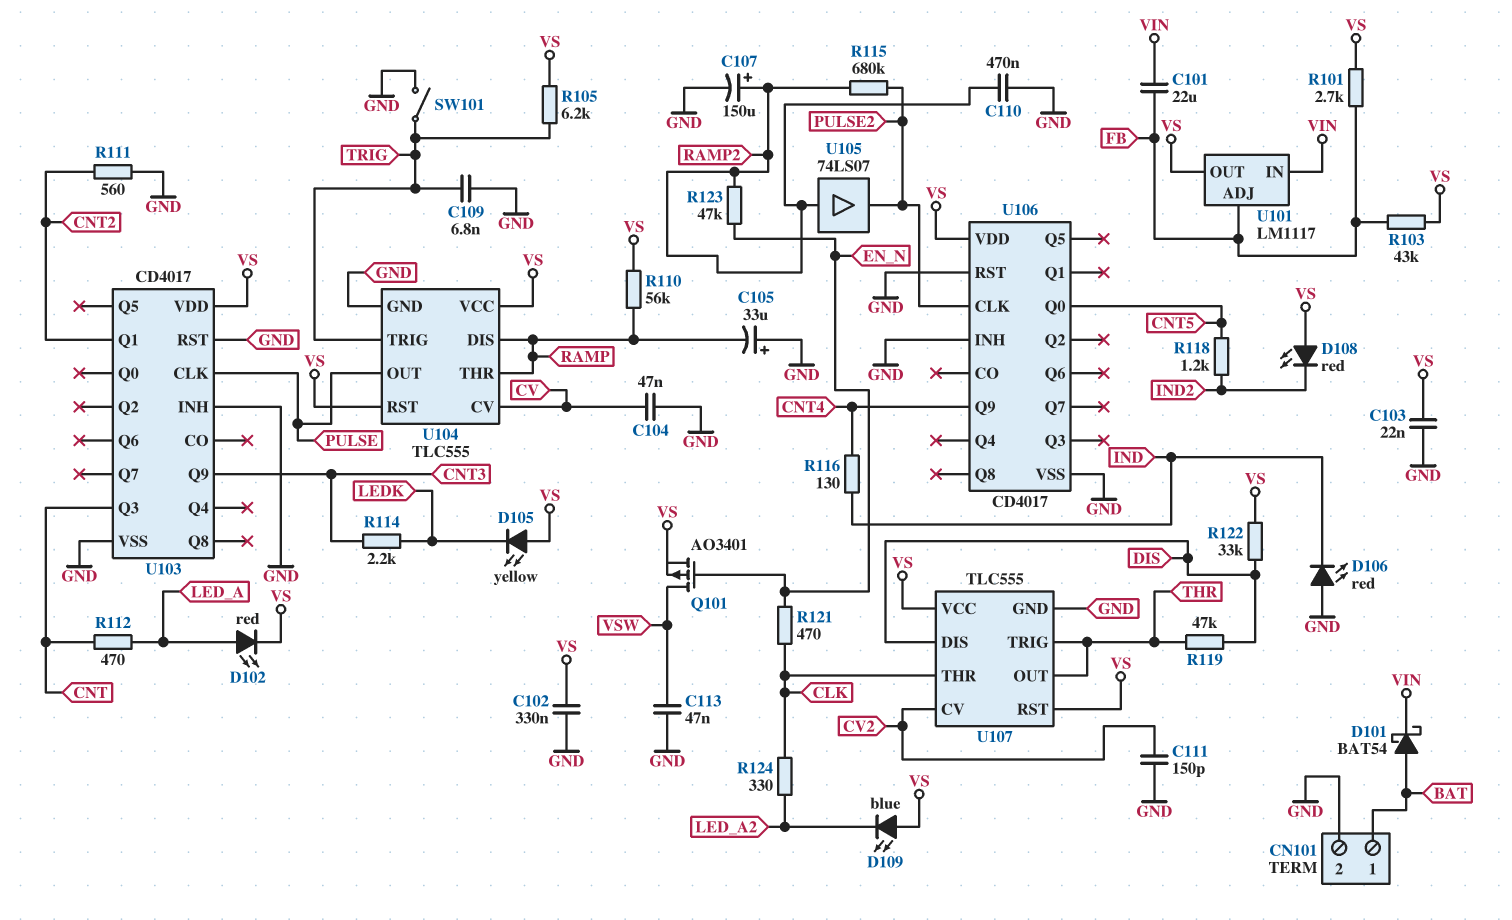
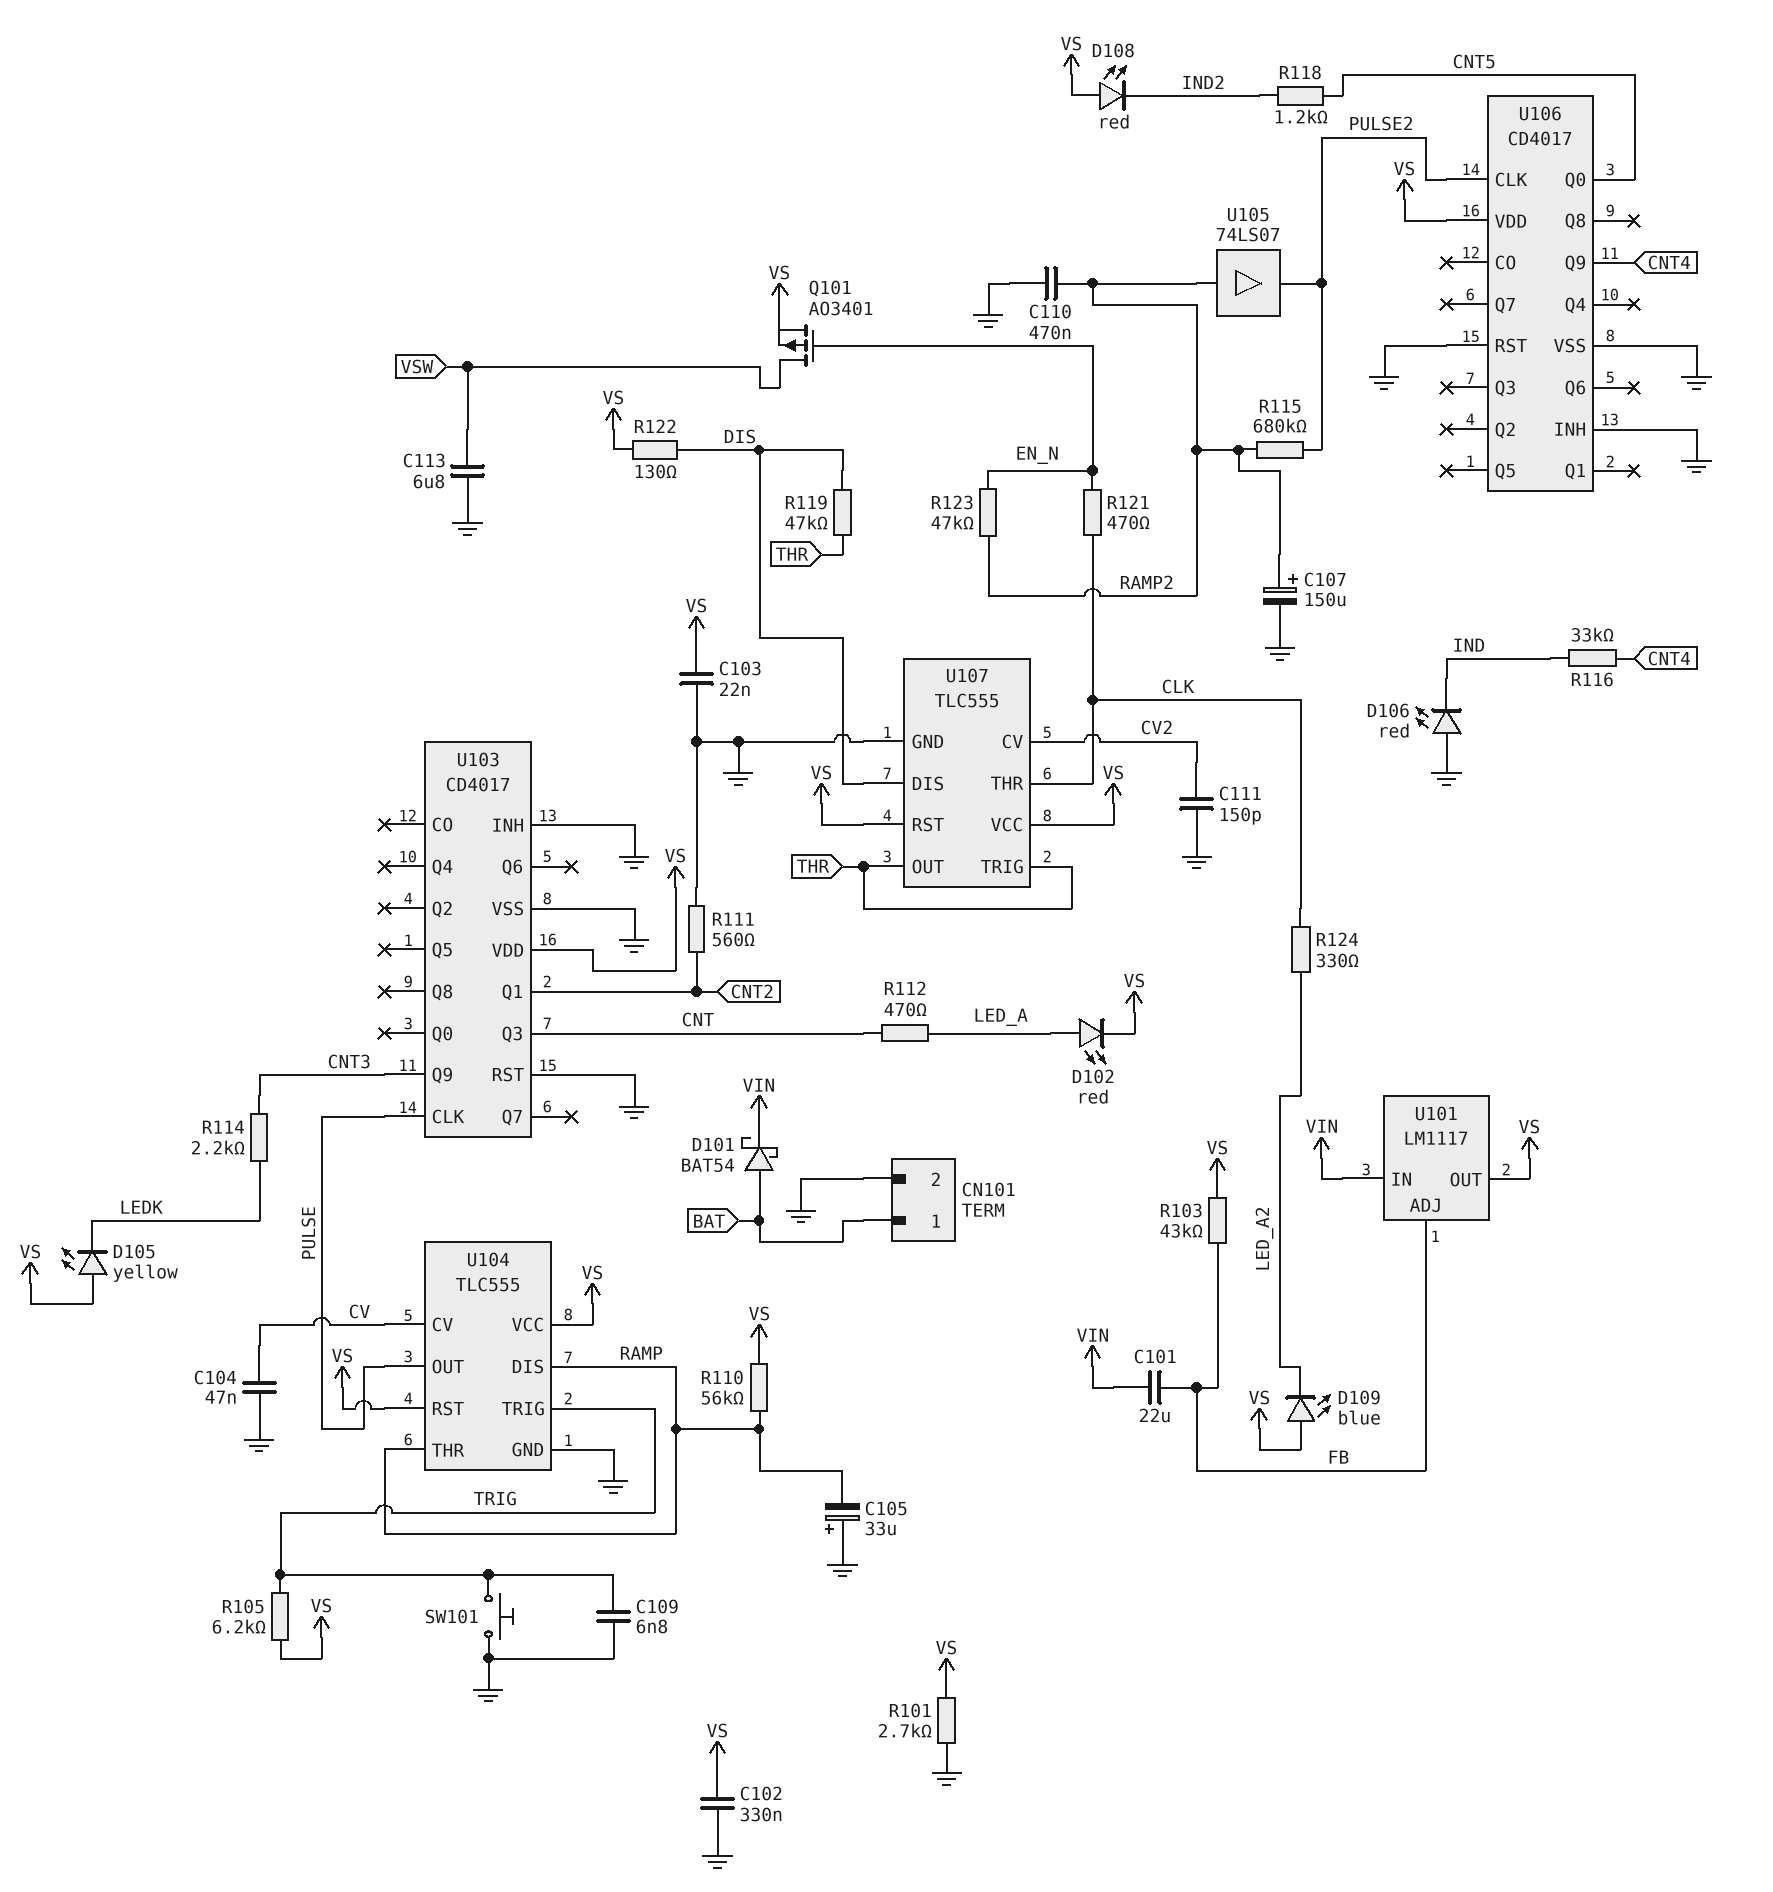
C113: 47nF (GND, VSW) -> 6.8uF (GND, VSW)
R101: 2.7k (FB, VS) -> 2.7k (GND, VS)
R116: 130 (CNT4, IND) -> 33k (CNT4, IND)
R122: 33k (DIS, VS) -> 130 (DIS, VS)
SW101: switch (GND, TRIG) -> button (GND, TRIG)

